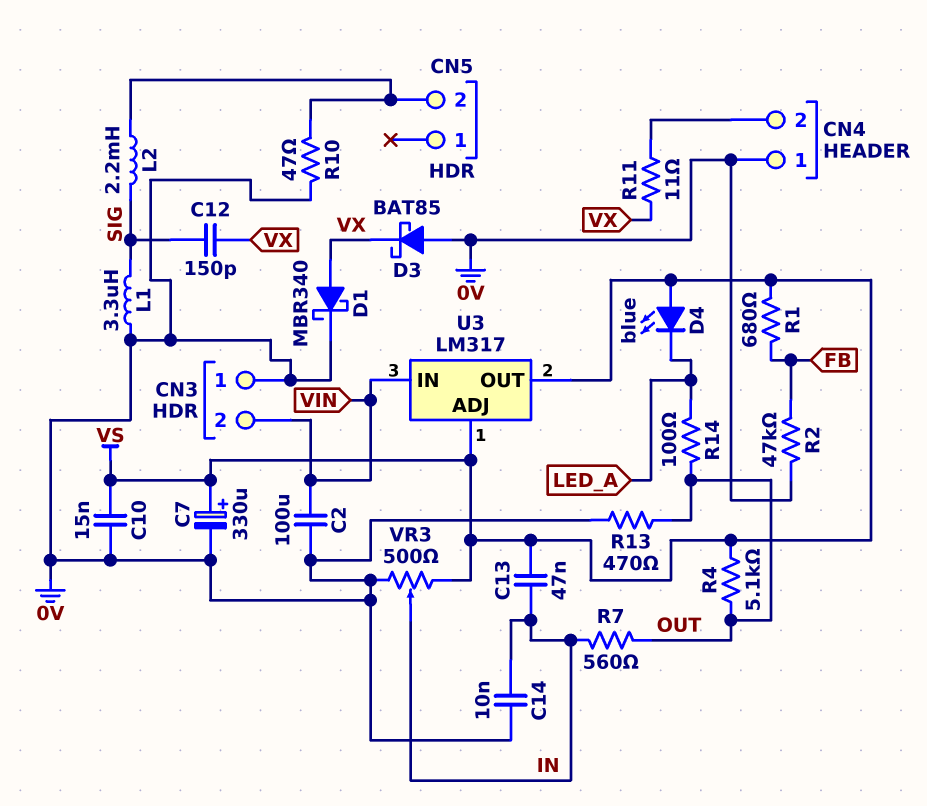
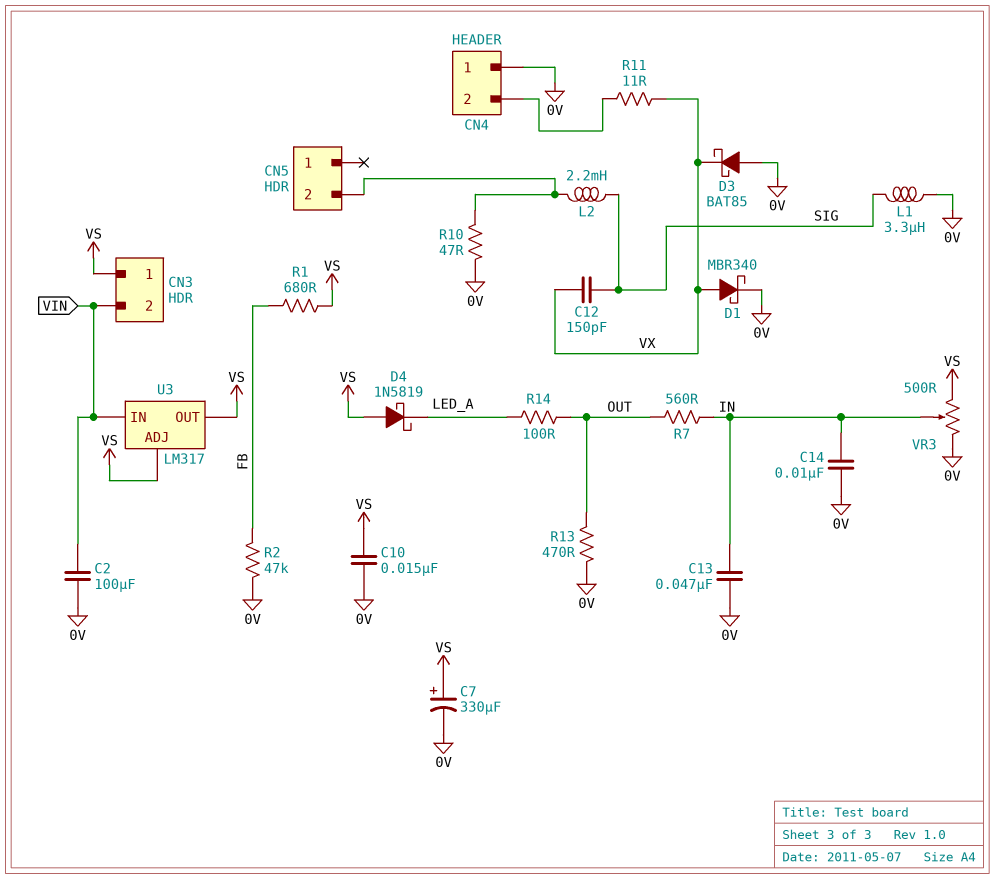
C13: 47nF (IN, VS) -> 47nF (0V, IN)
CN3 pin 1: 0V -> VS
D4: LED blue (A VS, K LED_A) -> schottky 1N5819 (A VS, K LED_A)
R4: 5.1k (OUT, VS) -> none

